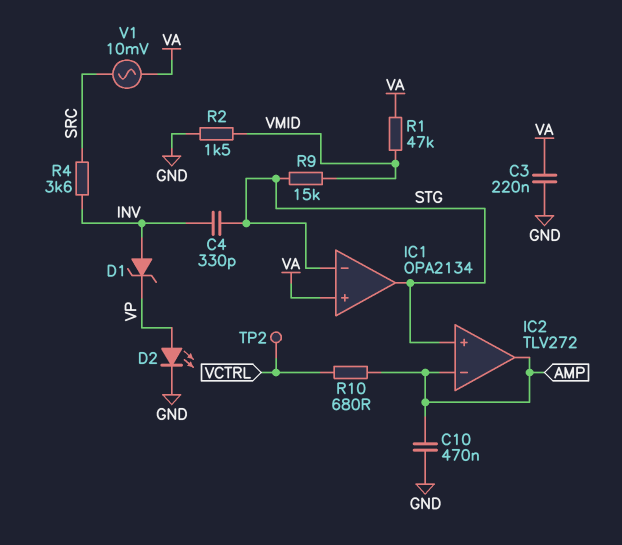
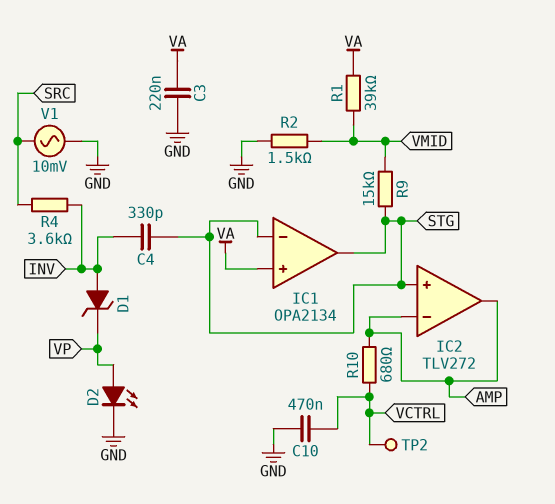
C10: 470nF (AMP, GND) -> 470nF (GND, VCTRL)
R1: 47k (VA, VMID) -> 39k (VA, VMID)
V1: AC 10mV (SRC, VA) -> AC 10mV (GND, SRC)

